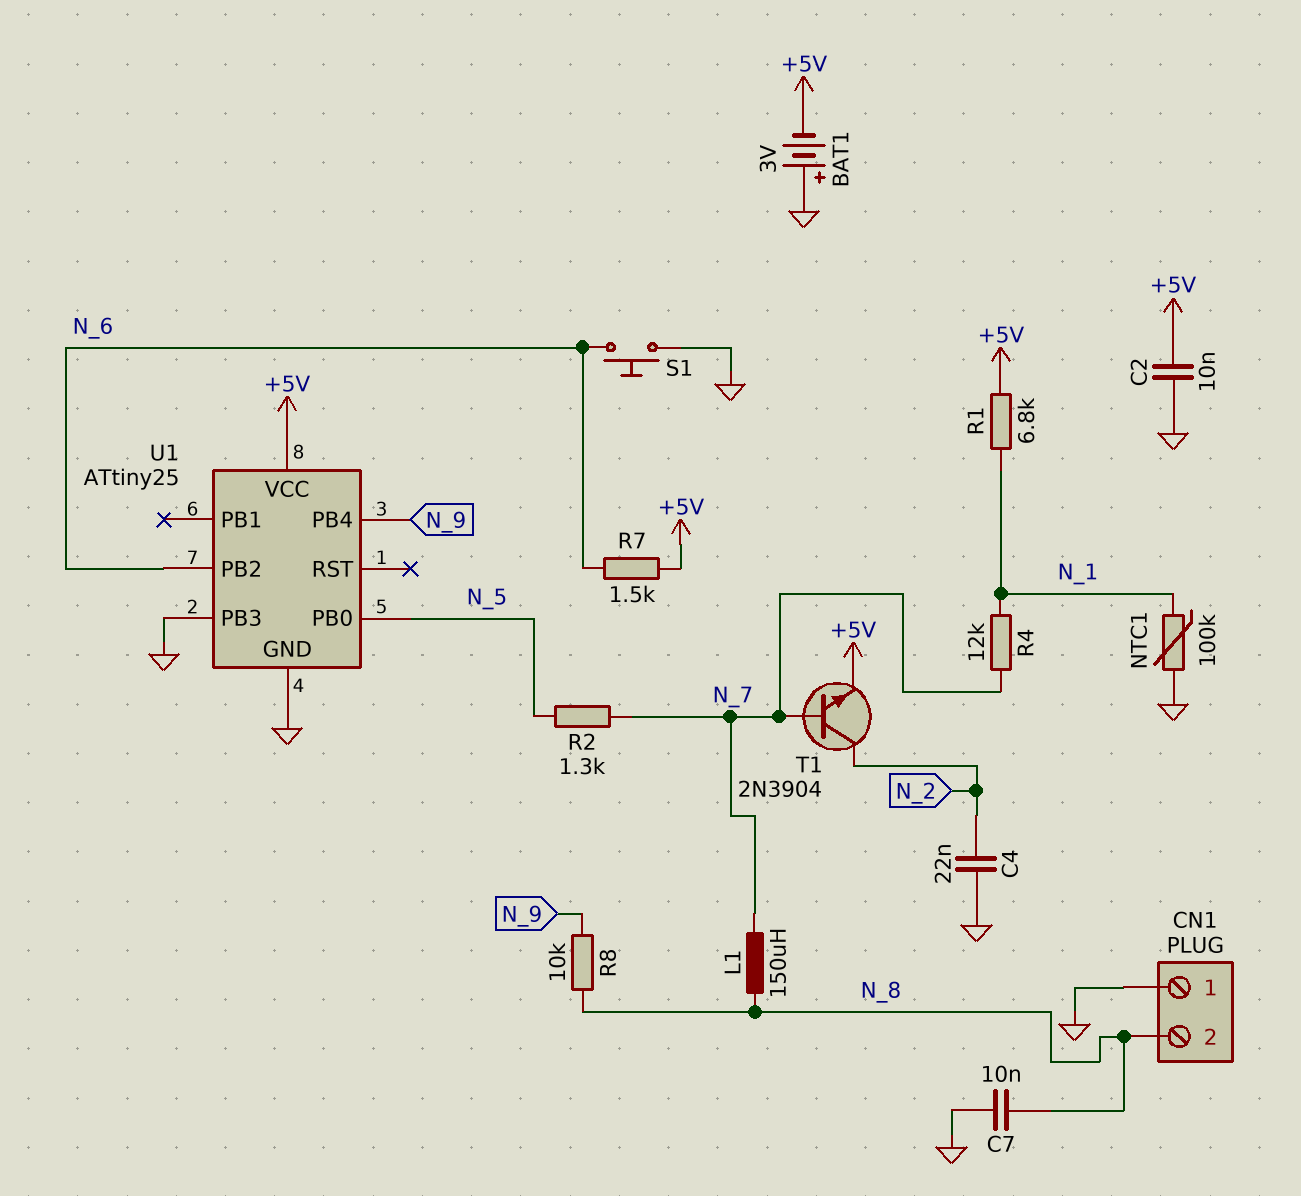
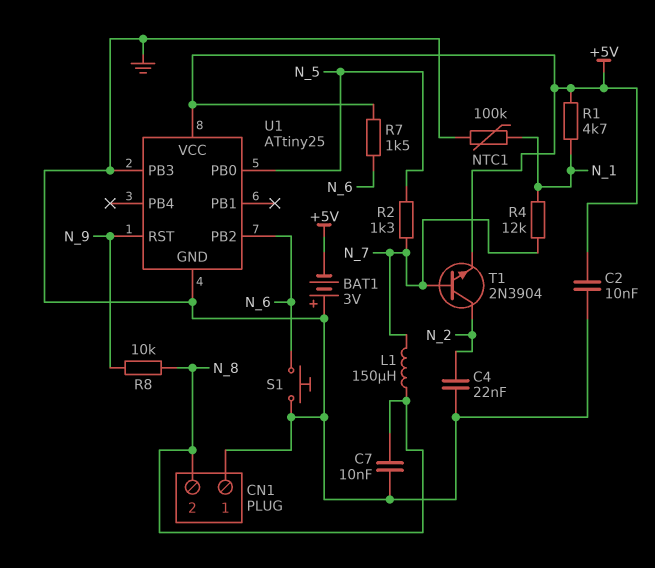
R1: 6.8k (+5V, N_1) -> 4.7k (+5V, N_1)
U1 pin PB4: N_9 -> none
U1 pin RST: none -> N_9

